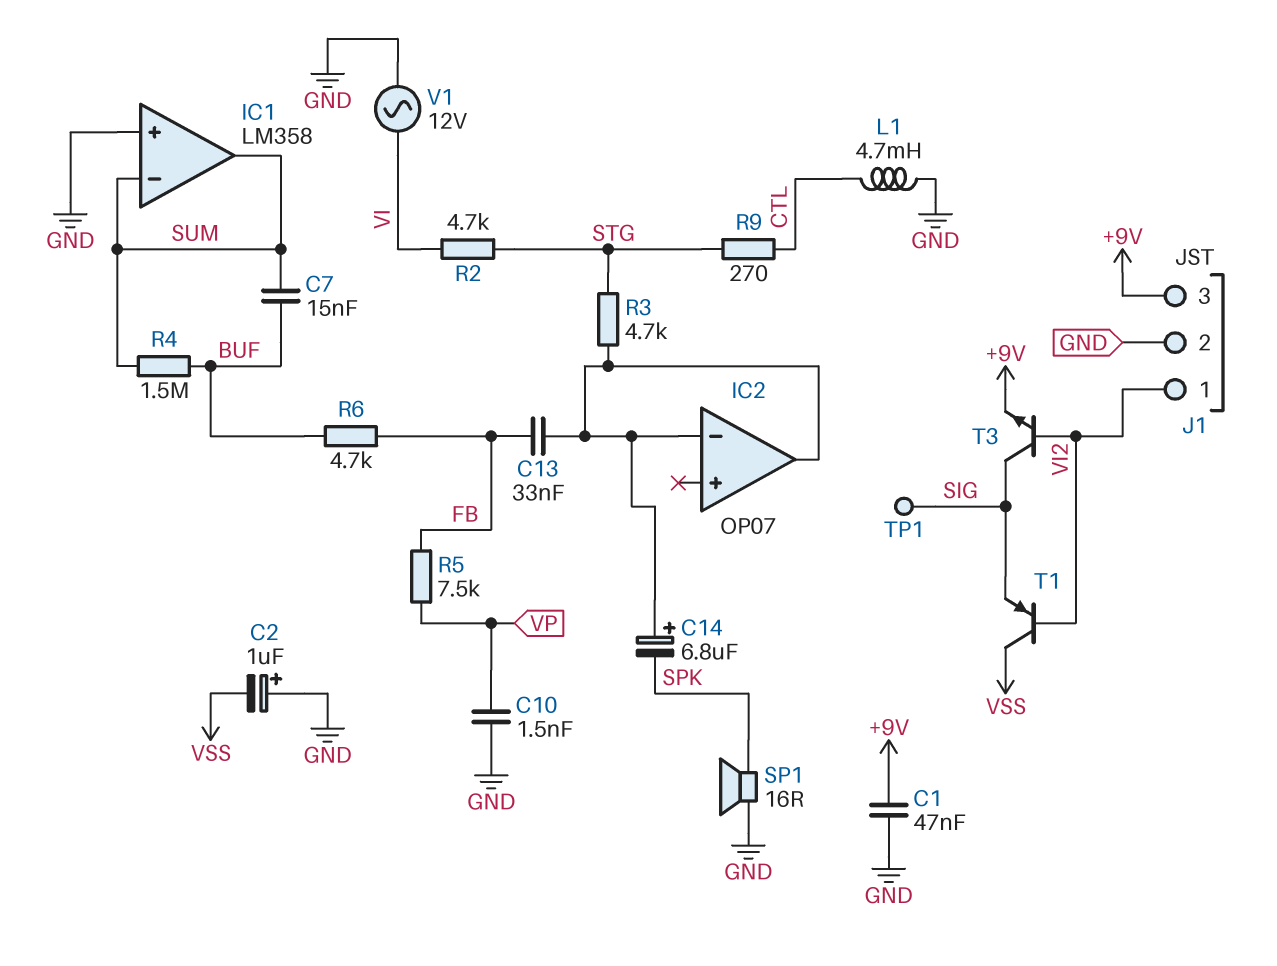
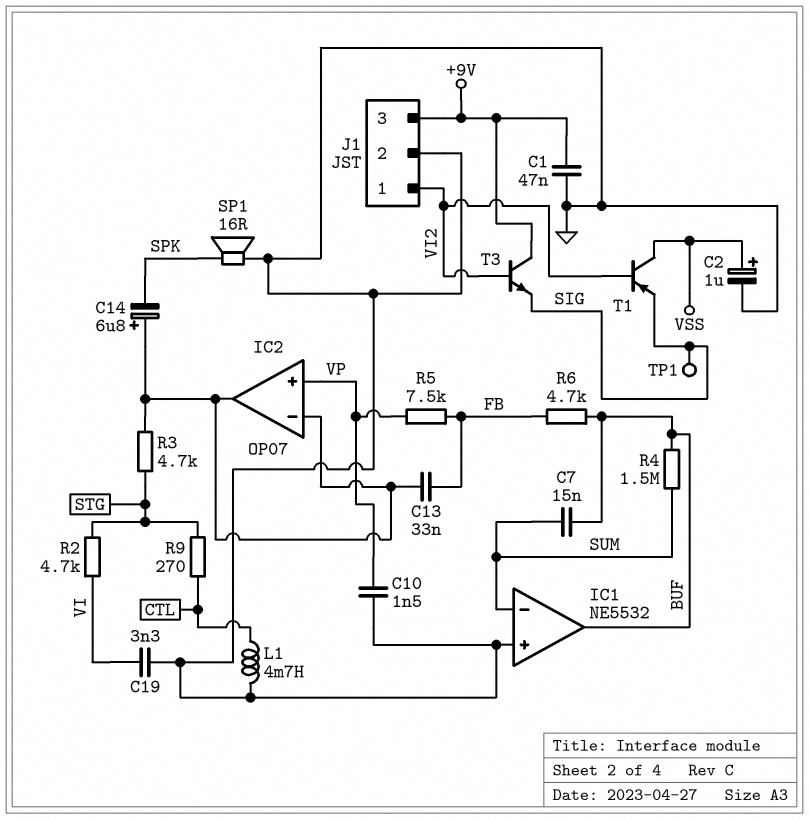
C2: 1uF (plus GND, minus VSS) -> 1uF (plus VSS, minus GND)
C19: none -> 3.3nF (GND, VI)
IC1: LM358 -> NE5532
IC1 pin out: SUM -> BUF
IC2 pin in+: none -> VP
T3: NPN (B VI2, C SIG, E +9V) -> NPN (B VI2, C +9V, E SIG)
V1: AC 12V (GND, VI) -> none

